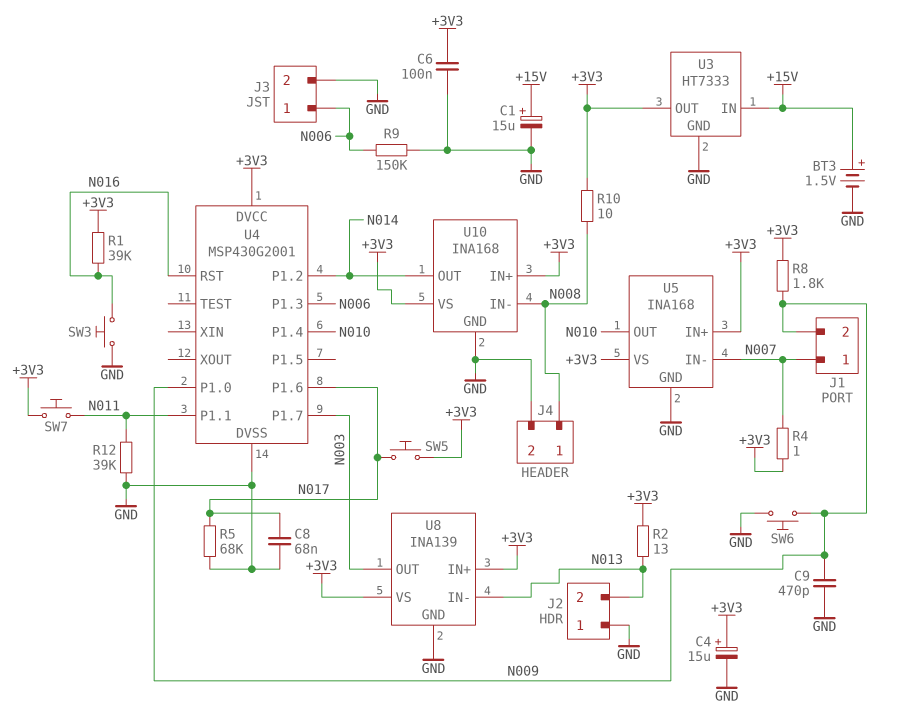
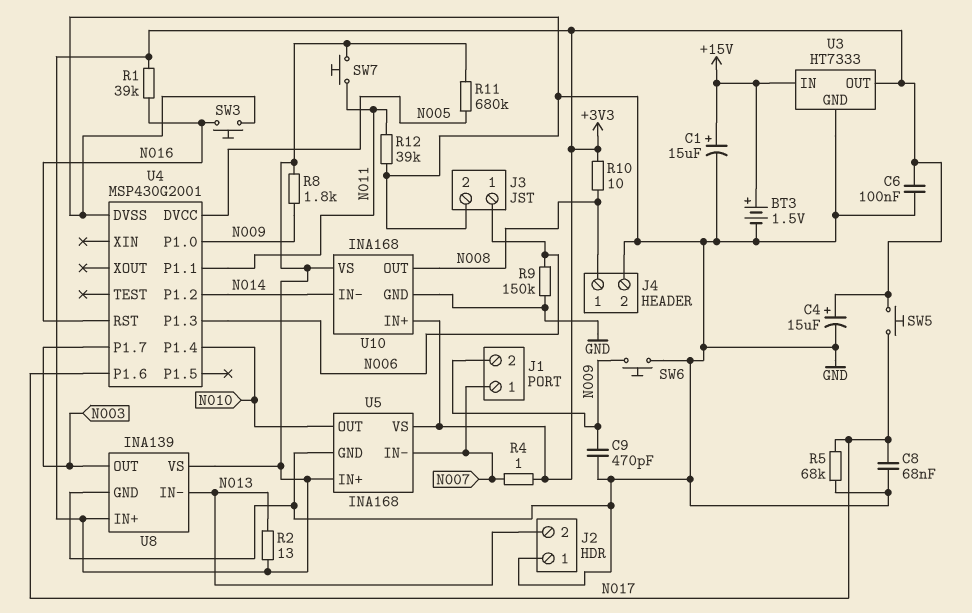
R11: none -> 680k (+3V3, N005)
U4 pin DVCC: +3V3 -> N005
U10 pin IN-: N008 -> N014
U10 pin OUT: N014 -> N008

